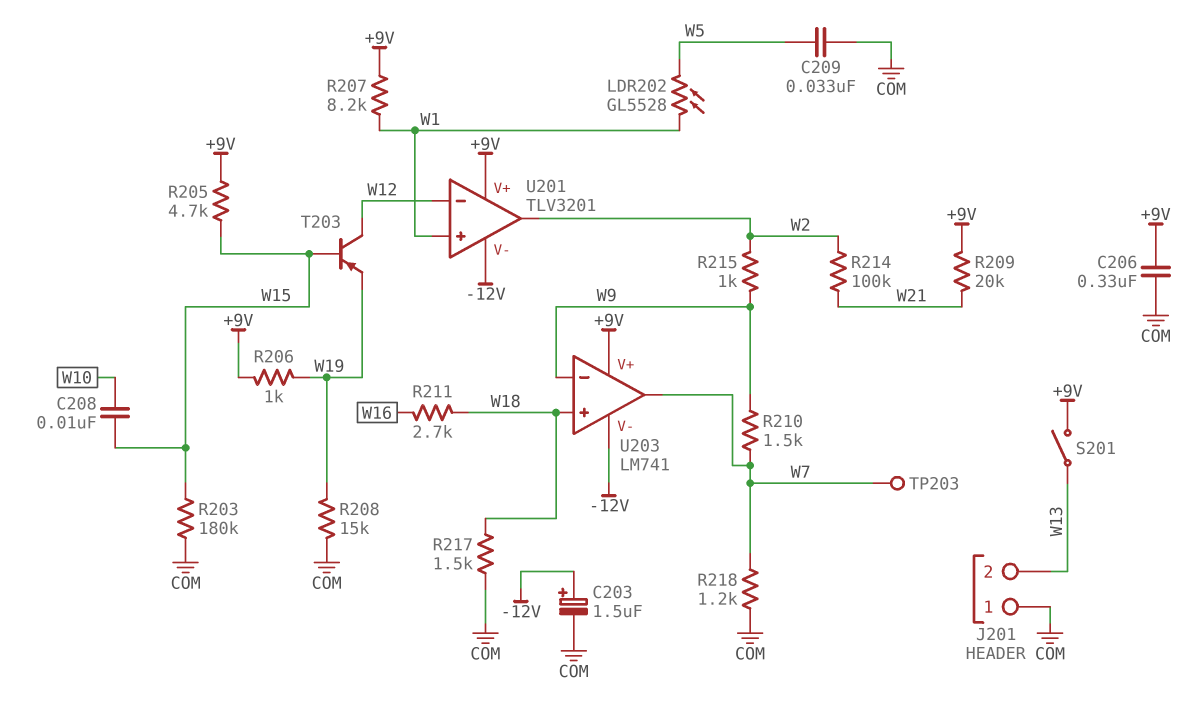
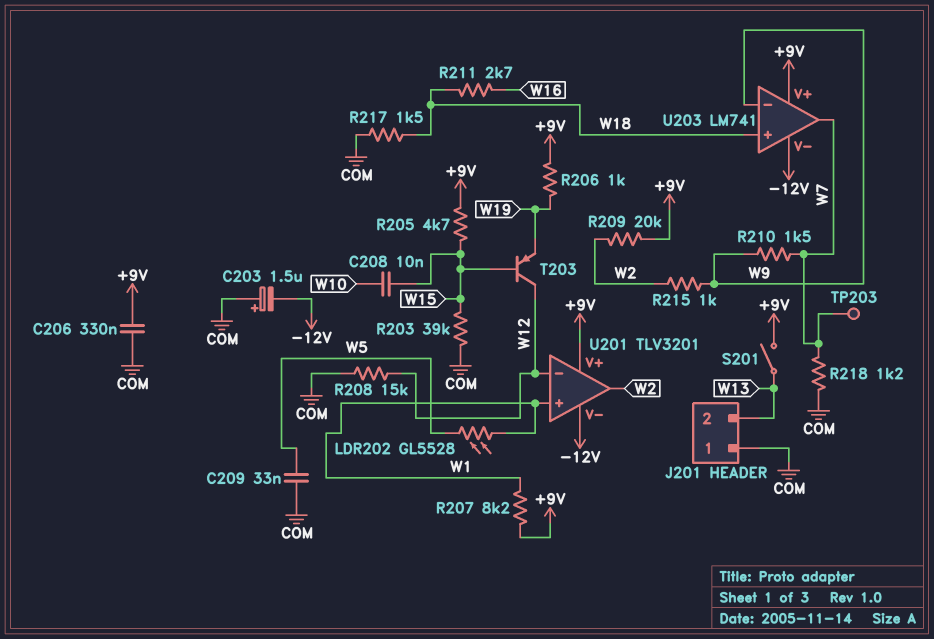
C203: 1.5uF (plus -12V, minus COM) -> 1.5uF (plus COM, minus -12V)
R203: 180k (COM, W15) -> 39k (COM, W15)
R208: 15k (COM, W19) -> 15k (COM, W12)
R209: 20k (+9V, W21) -> 20k (+9V, W2)
R214: 100k (W2, W21) -> none

